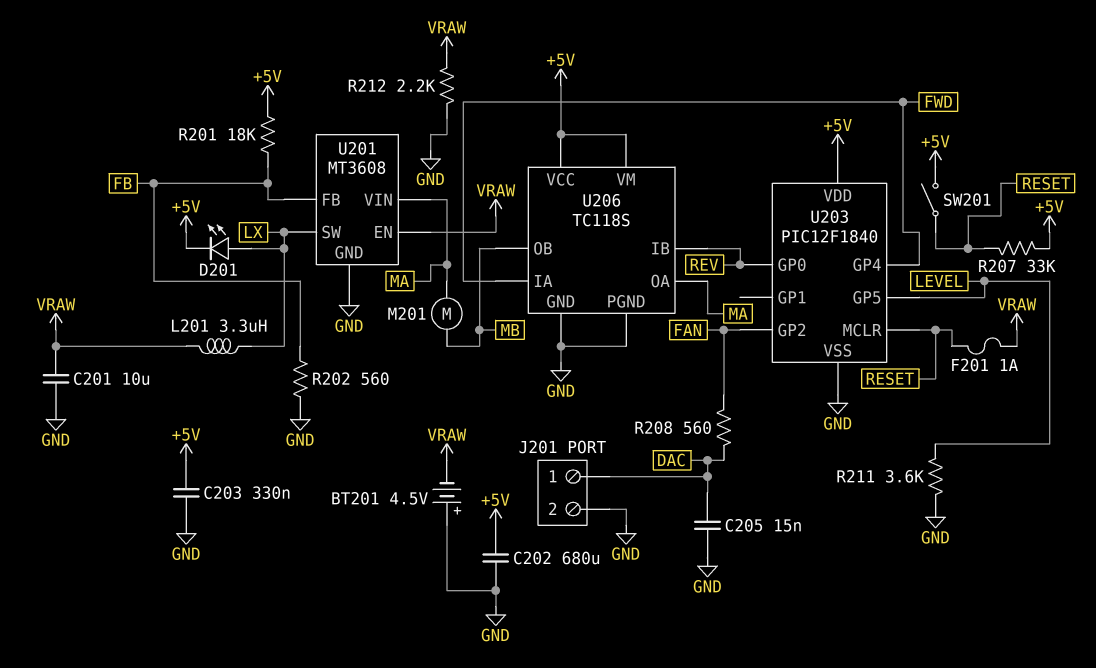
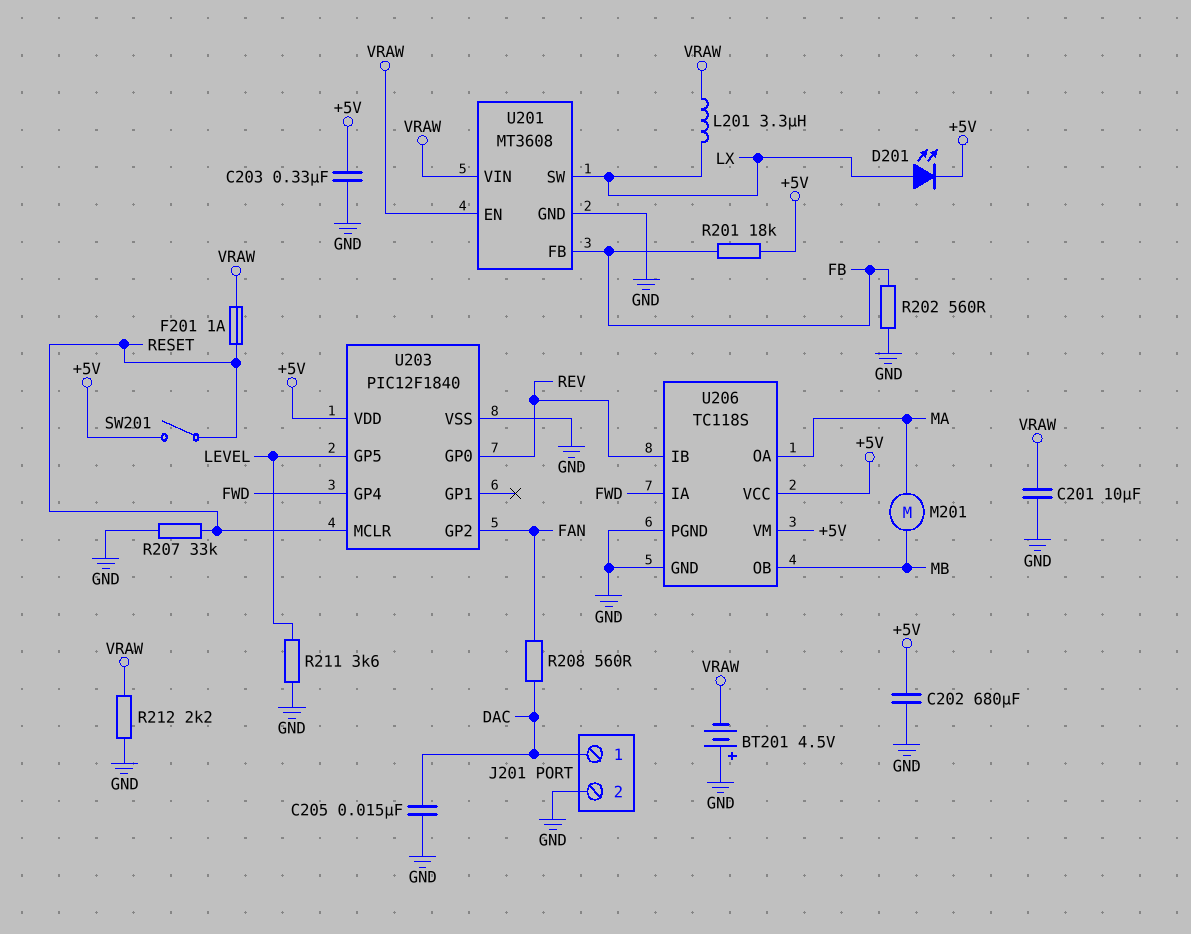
R207: 33k (+5V, RESET) -> 33k (GND, RESET)
U201 pin VIN: MA -> VRAW

